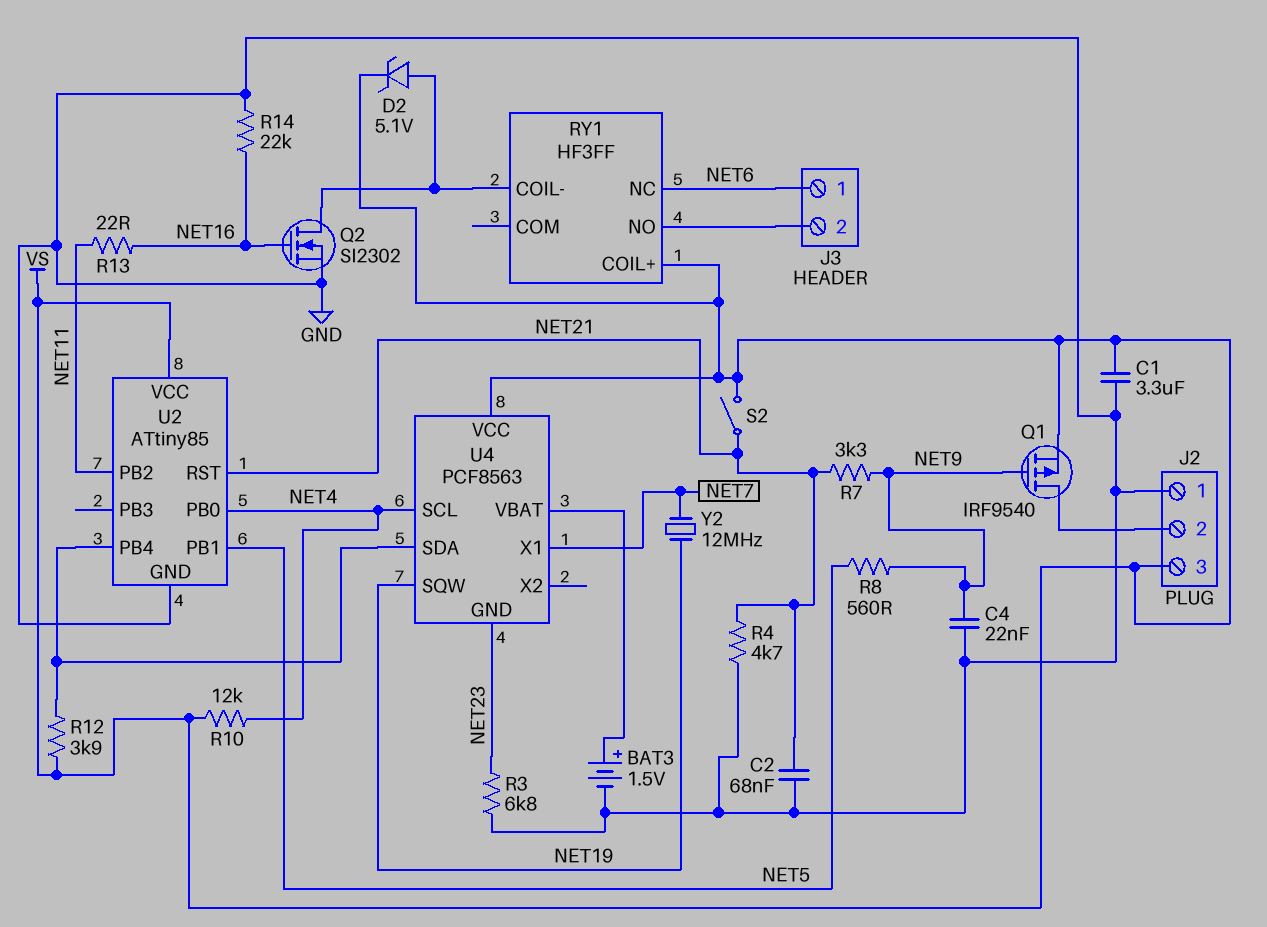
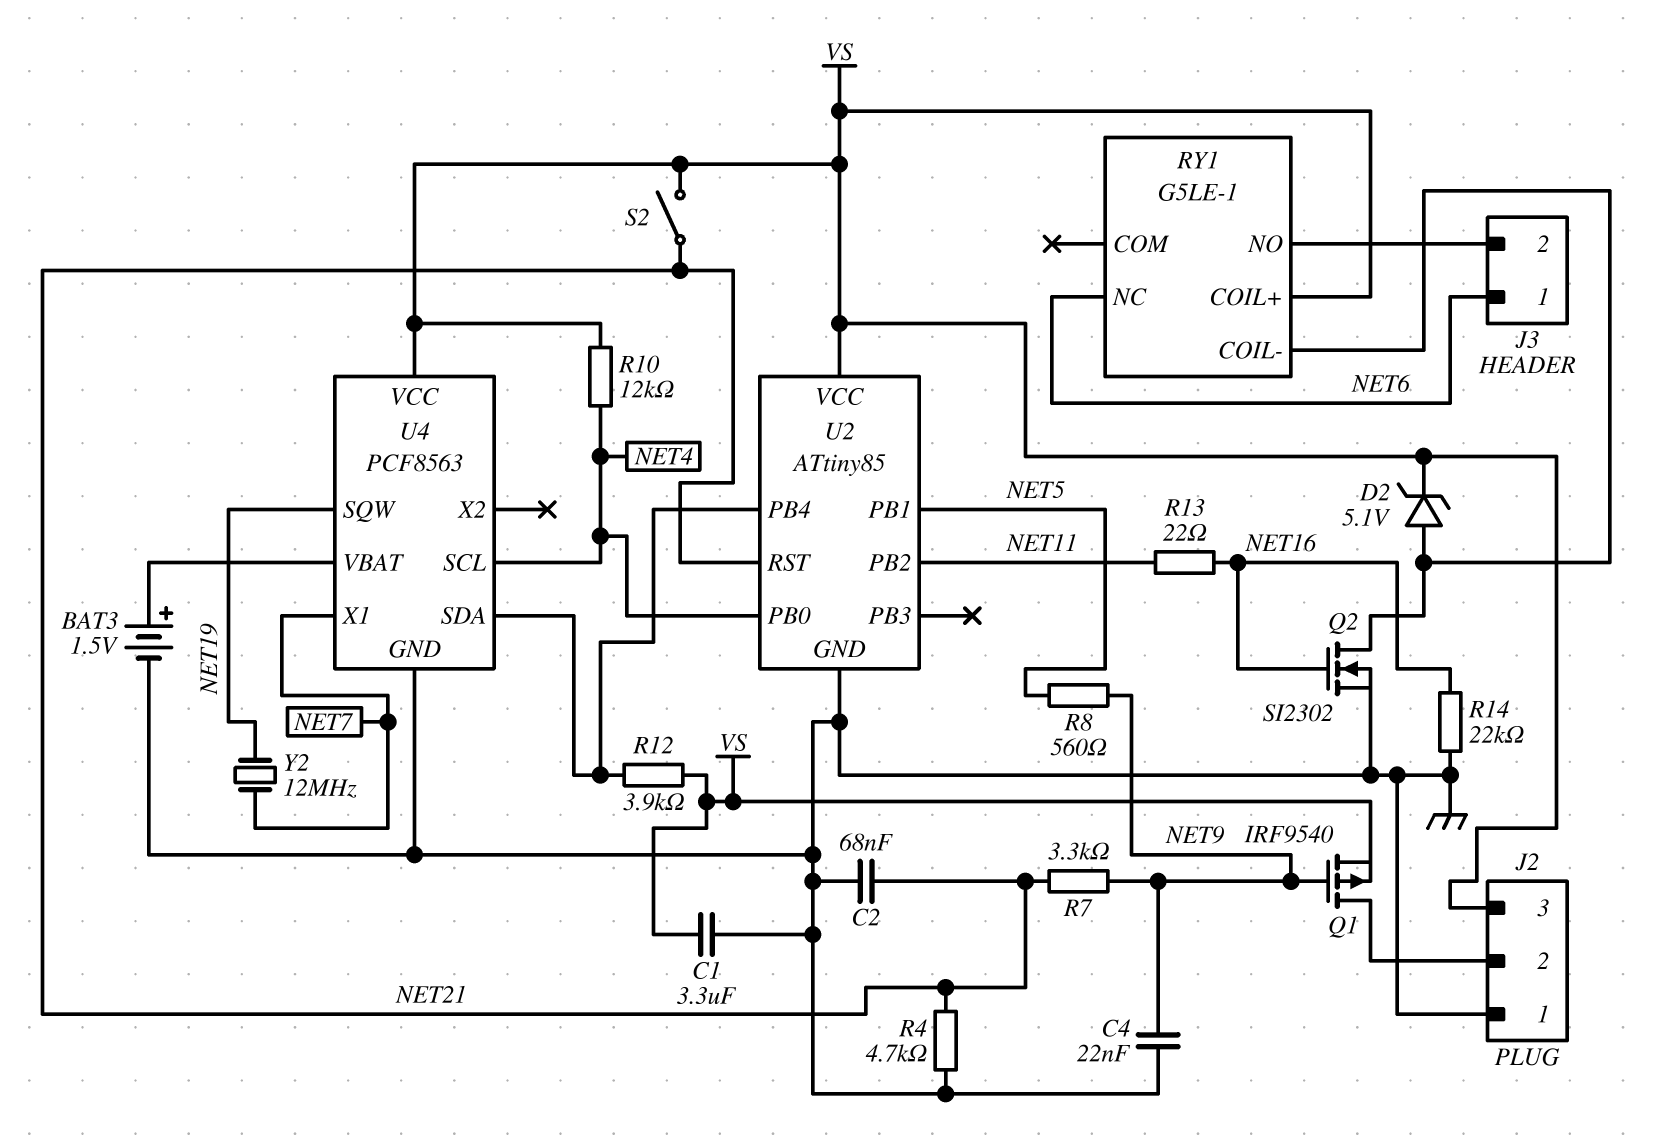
R3: 6.8k (GND, NET23) -> none
RY1: HF3FF -> G5LE-1
U4 pin GND: NET23 -> GND

